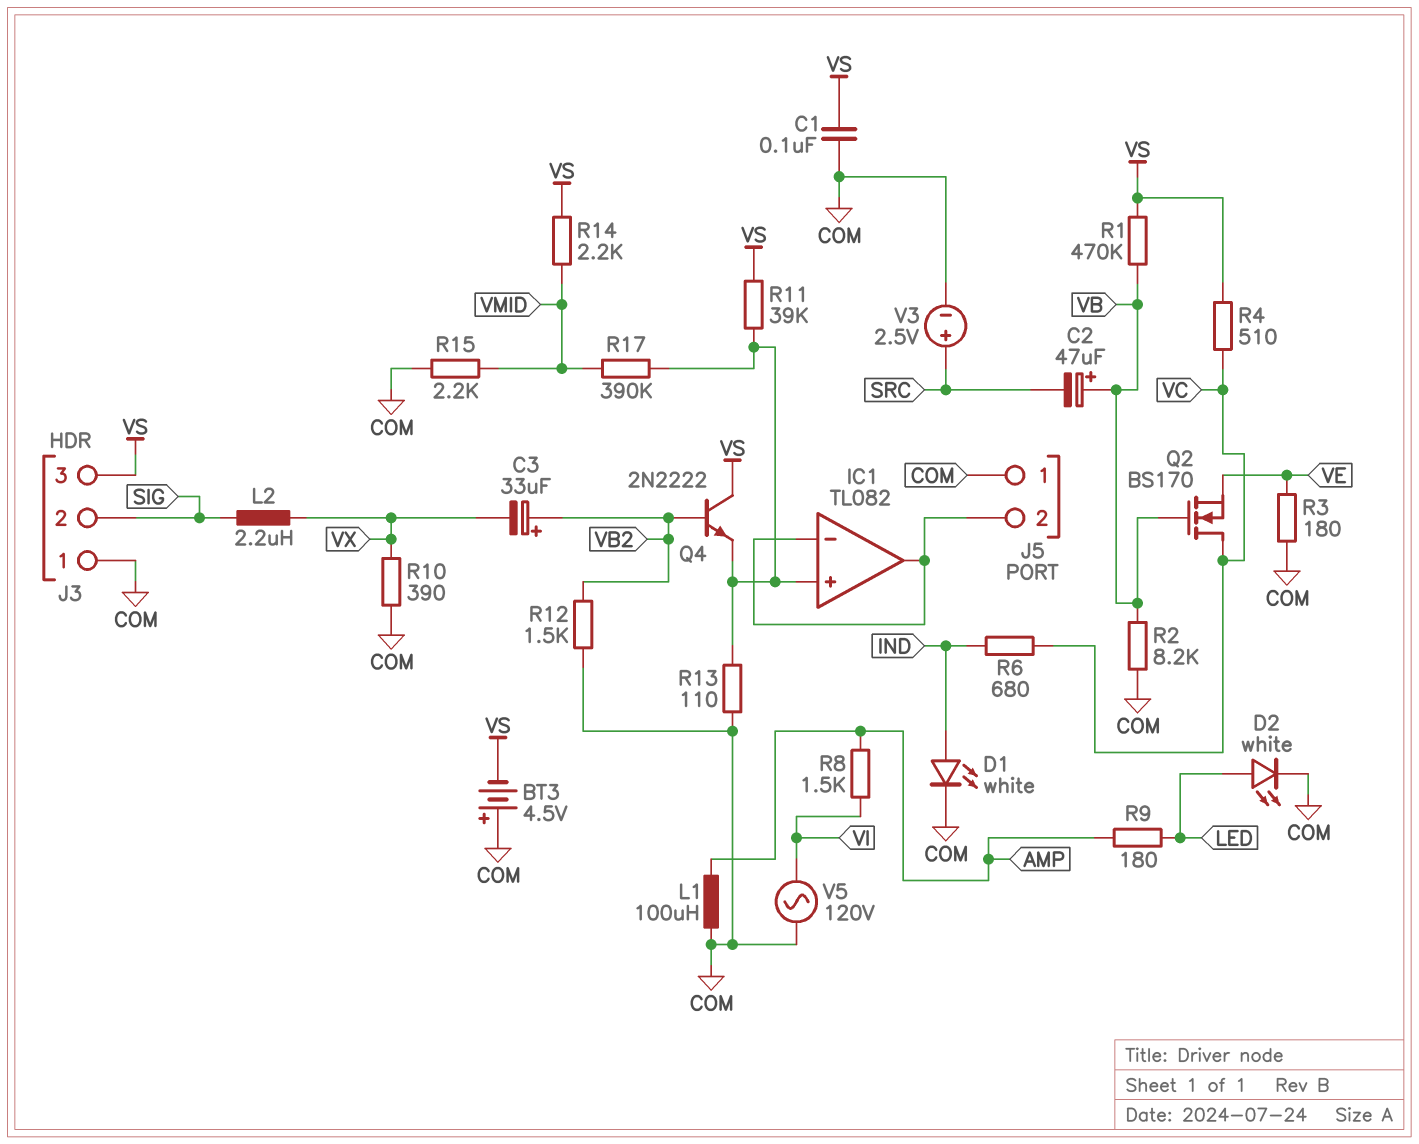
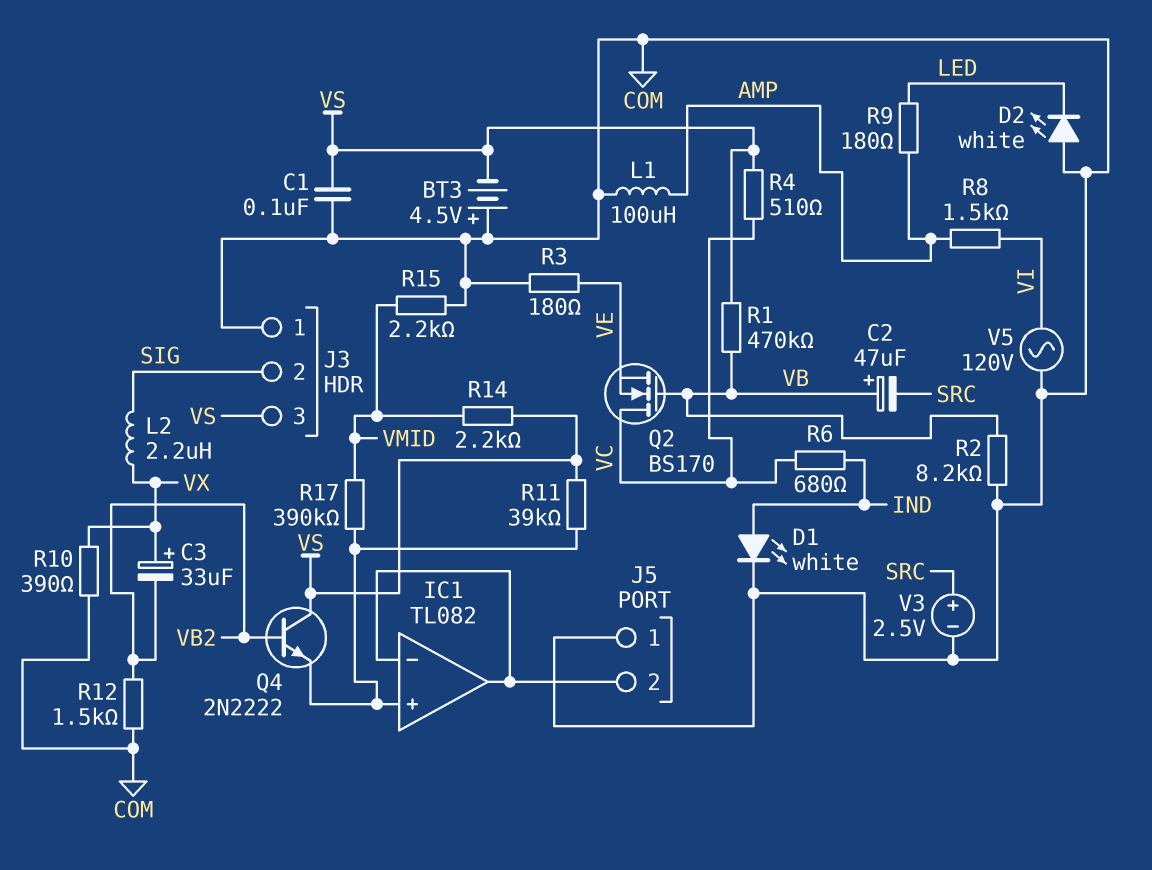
C3: 33uF (plus VB2, minus VX) -> 33uF (plus VX, minus VB2)
D2: LED white (A LED, K COM) -> LED white (A COM, K LED)
R13: 110 (COM, IC1/in+) -> none

